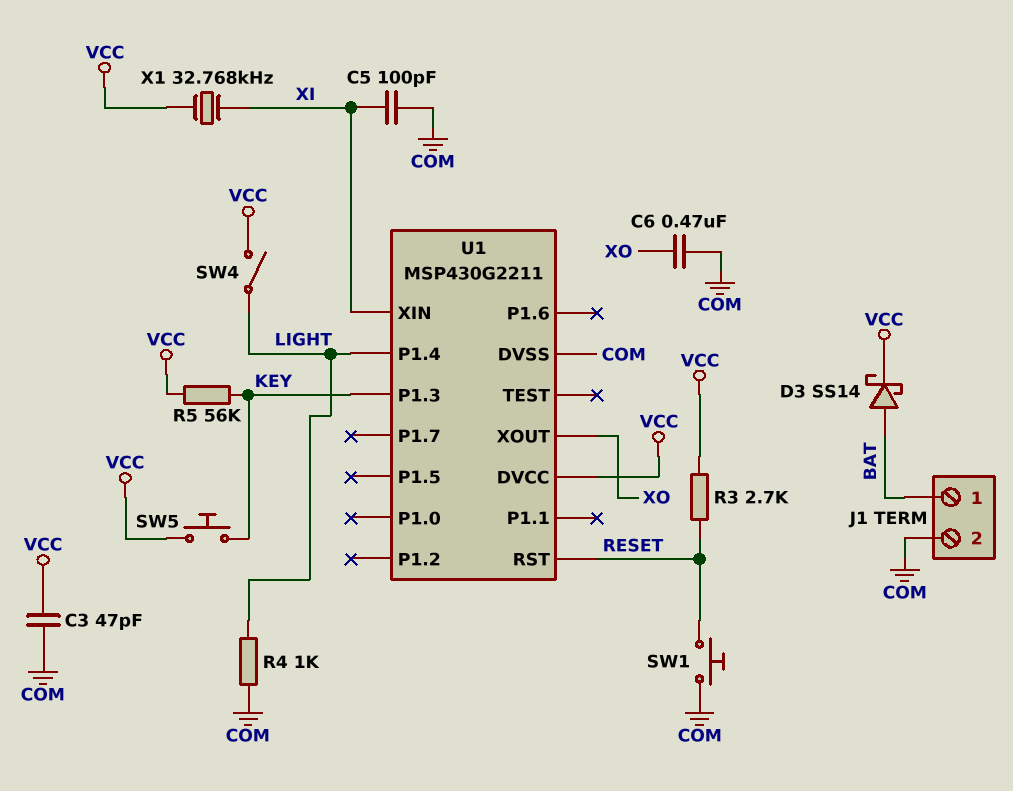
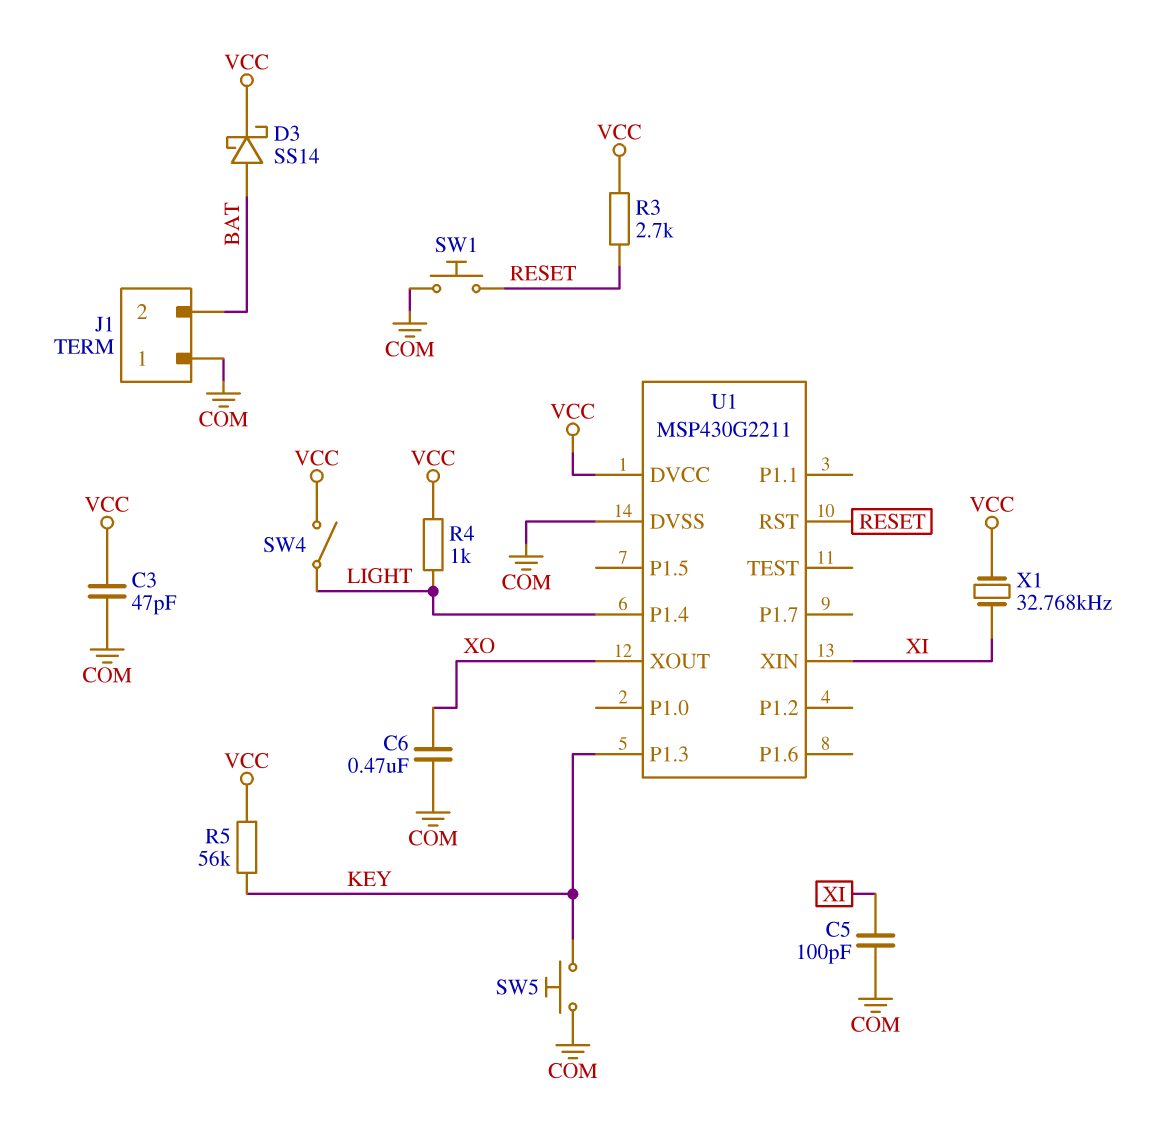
J1 pin 1: BAT -> COM
J1 pin 2: COM -> BAT
R4: 1k (COM, LIGHT) -> 1k (LIGHT, VCC)
SW5: button (KEY, VCC) -> button (COM, KEY)

